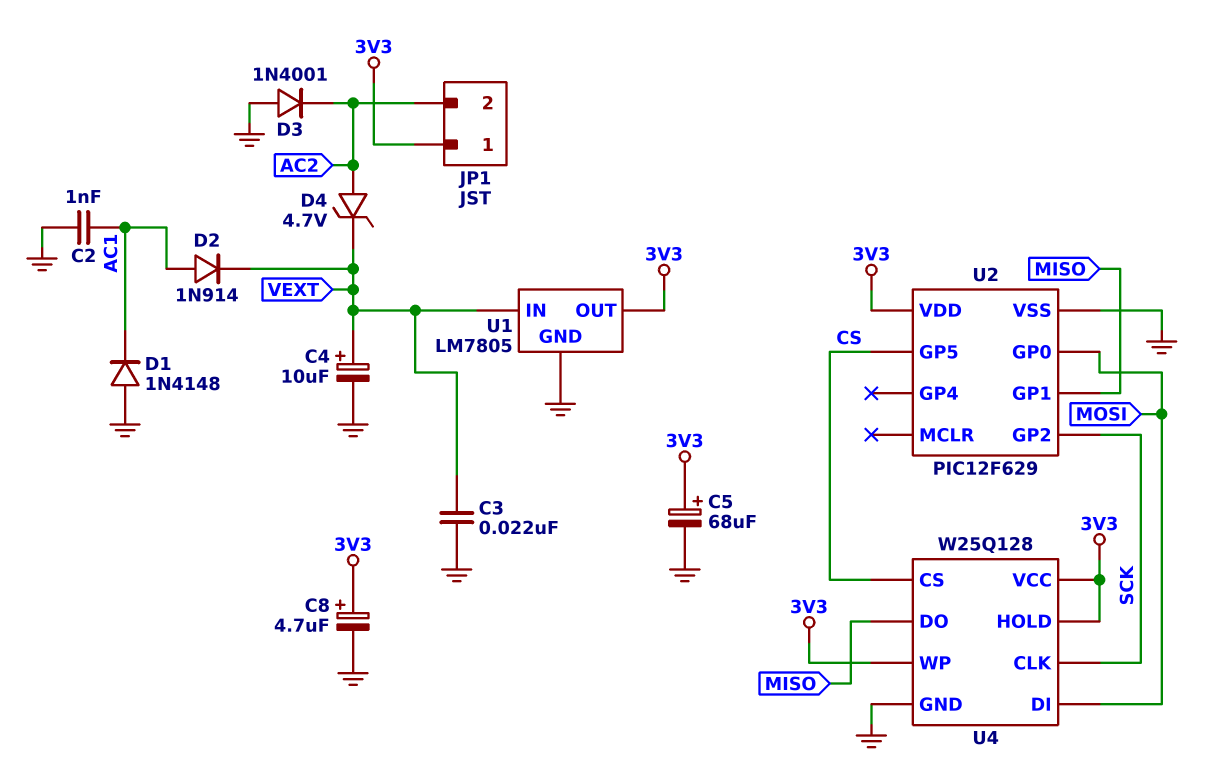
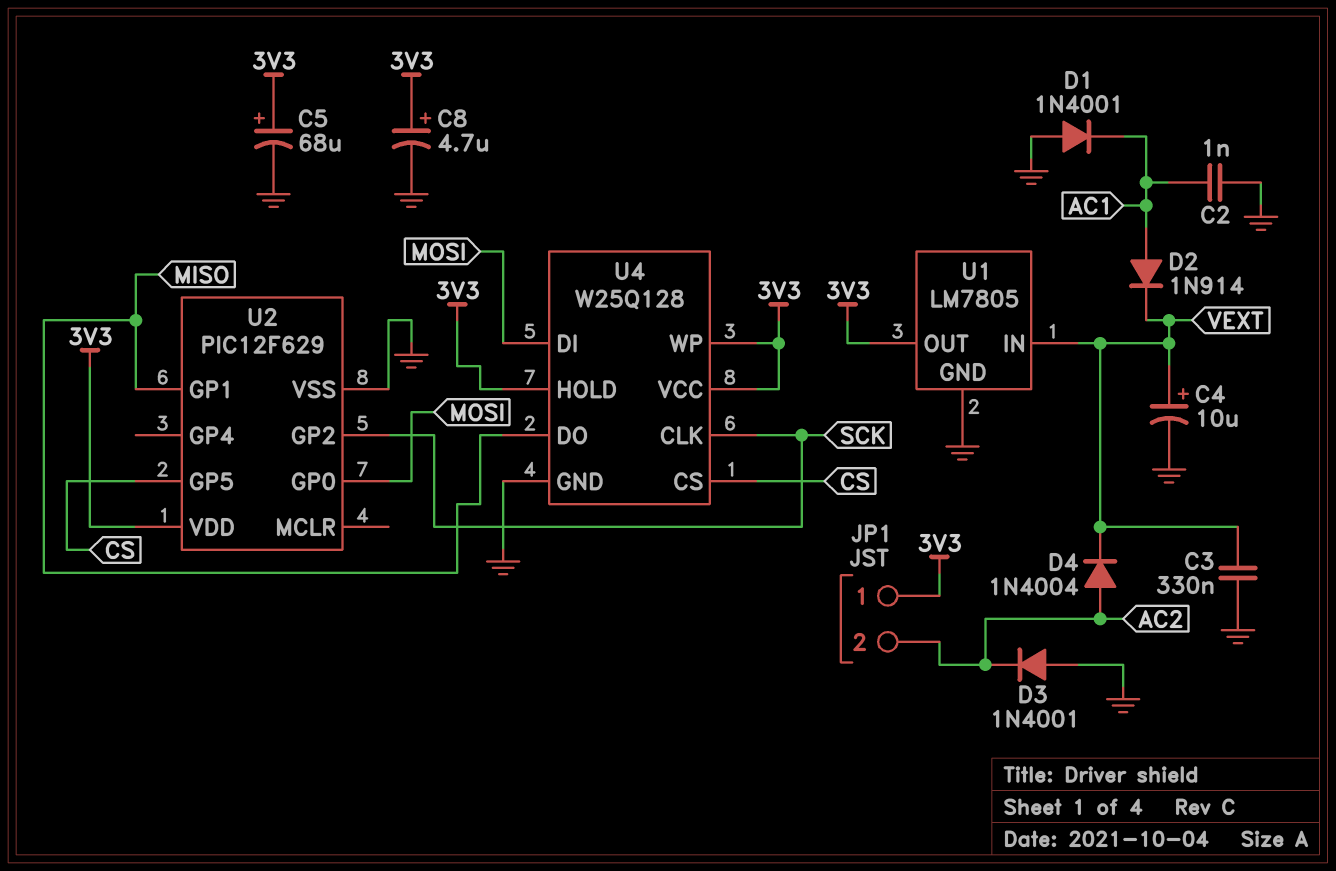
C3: 22nF (GND, VEXT) -> 330nF (GND, VEXT)
D1: diode 1N4148 (A GND, K AC1) -> diode 1N4001 (A GND, K AC1)
D4: zener 4.7V (A AC2, K VEXT) -> diode 1N4004 (A AC2, K VEXT)

